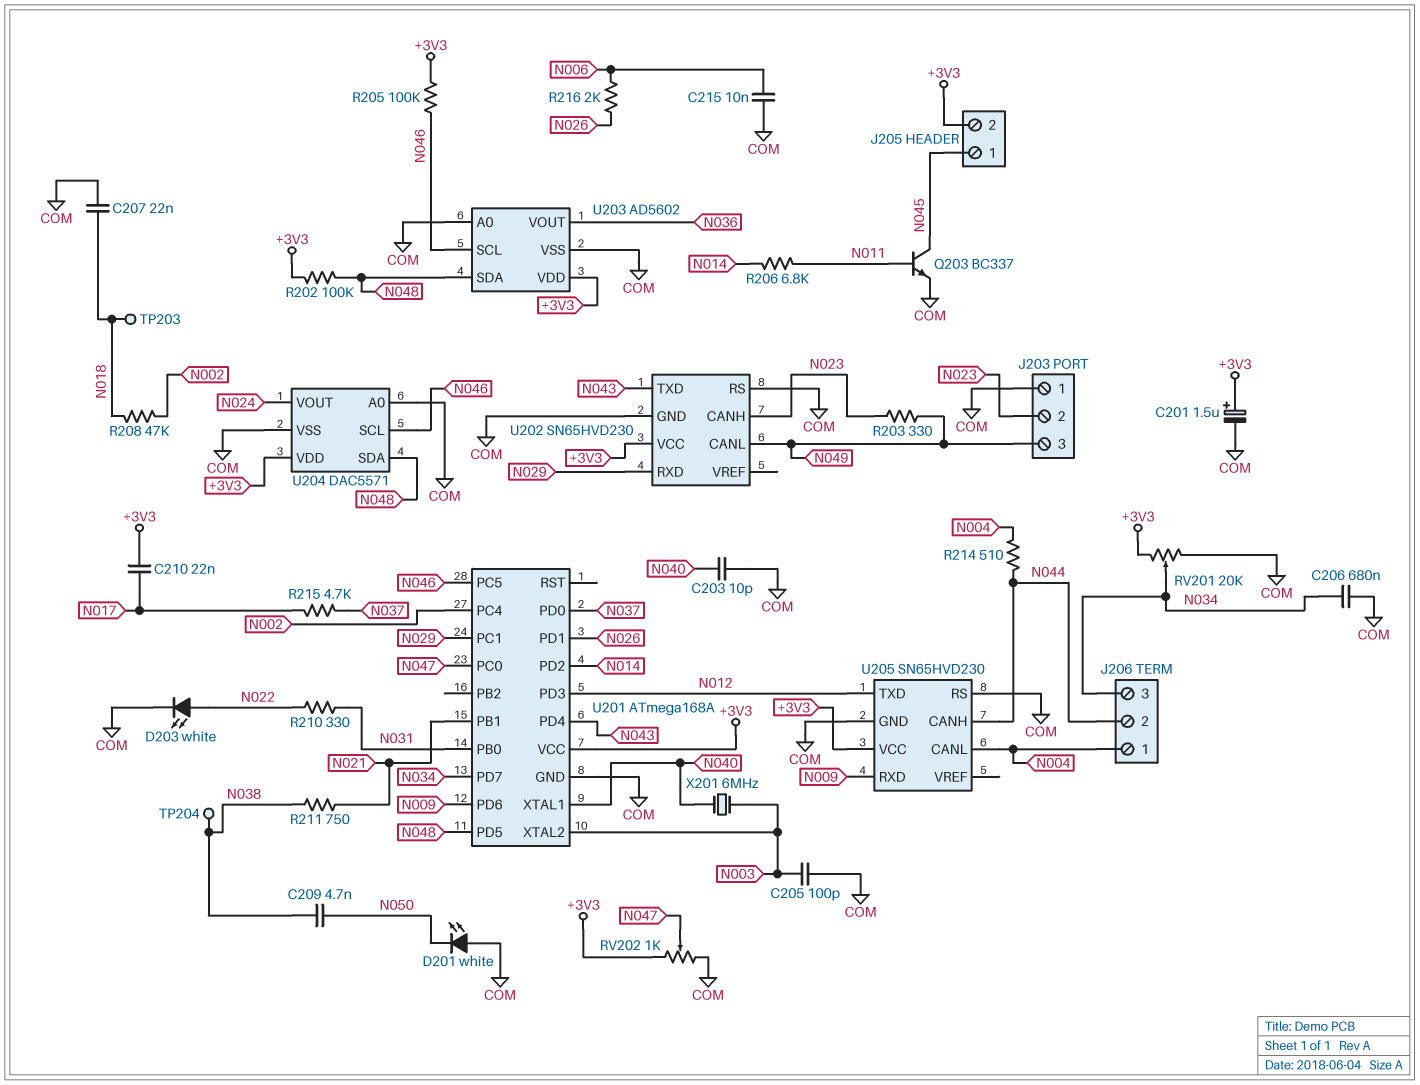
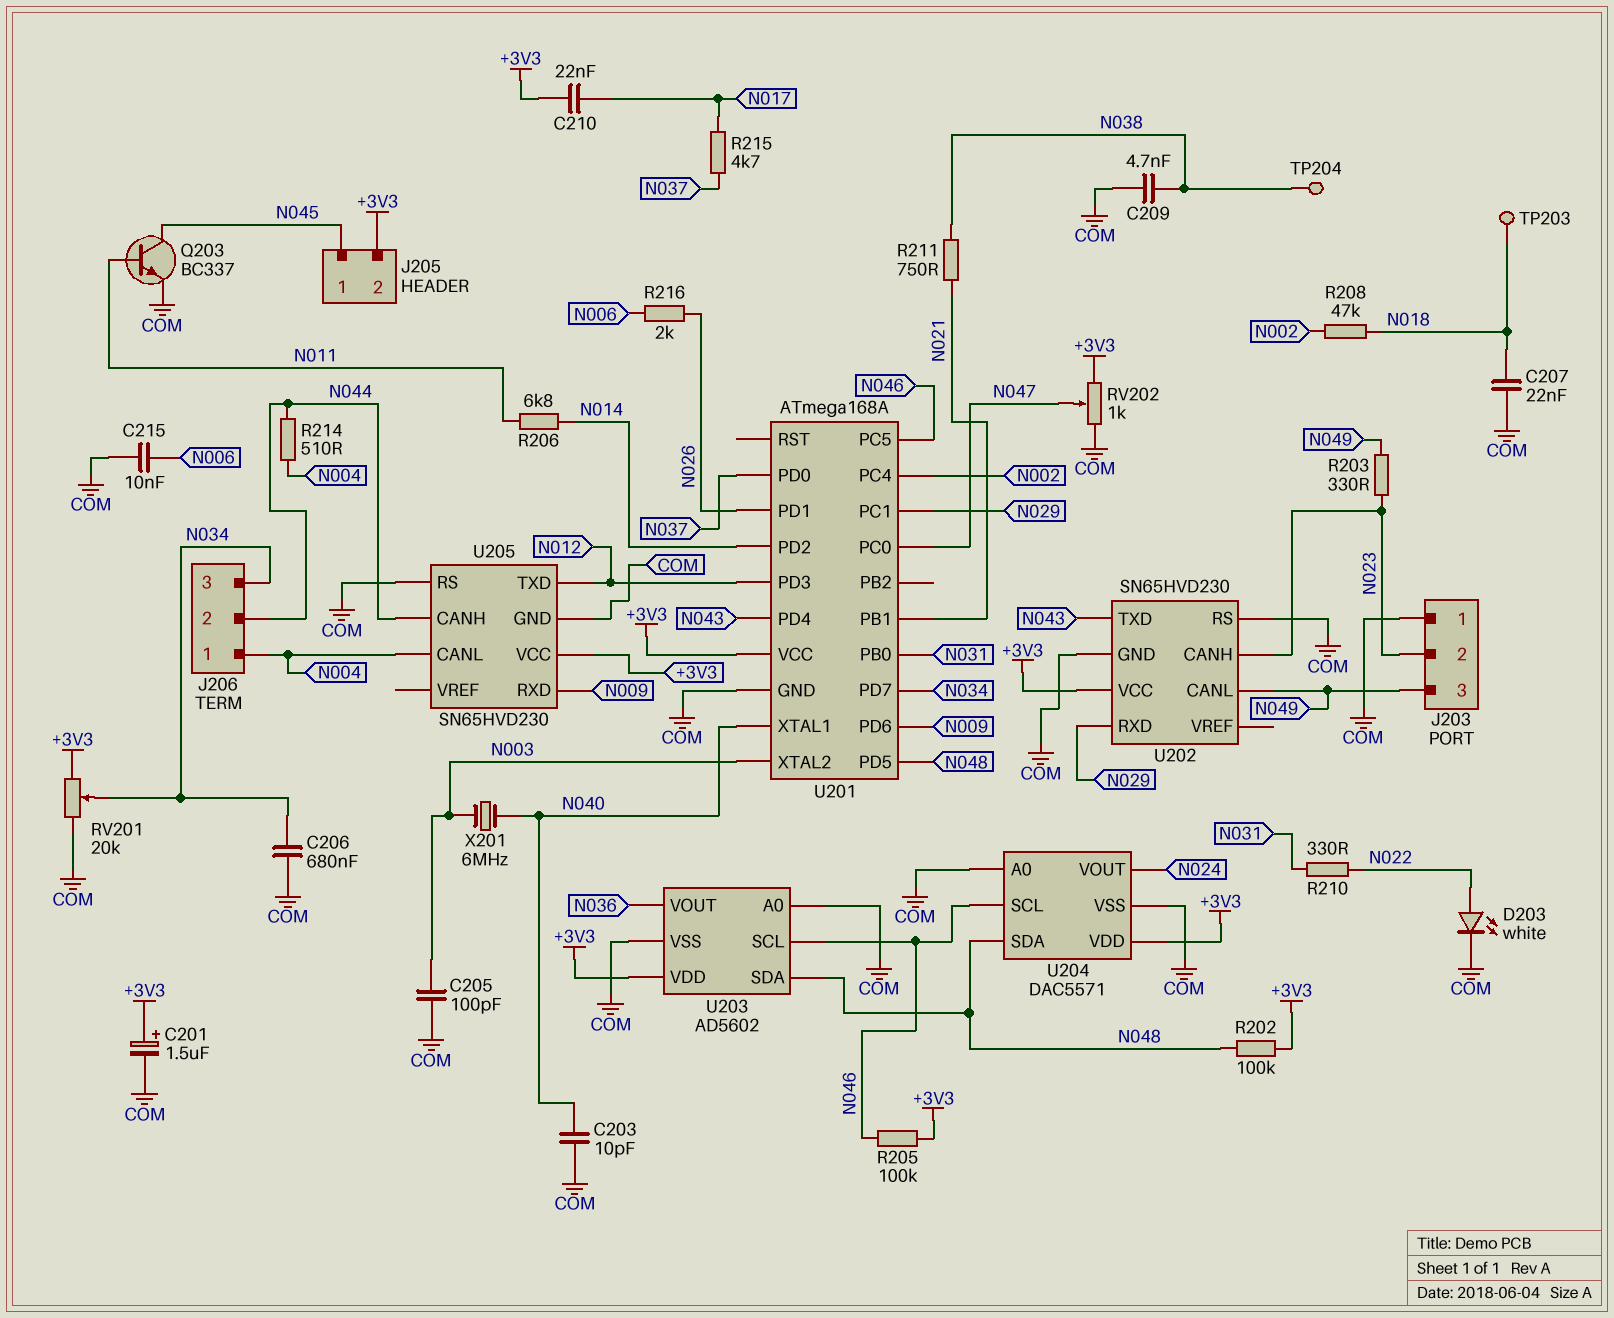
C209: 4.7nF (N038, N050) -> 4.7nF (COM, N038)
D201: LED white (A COM, K N050) -> none

